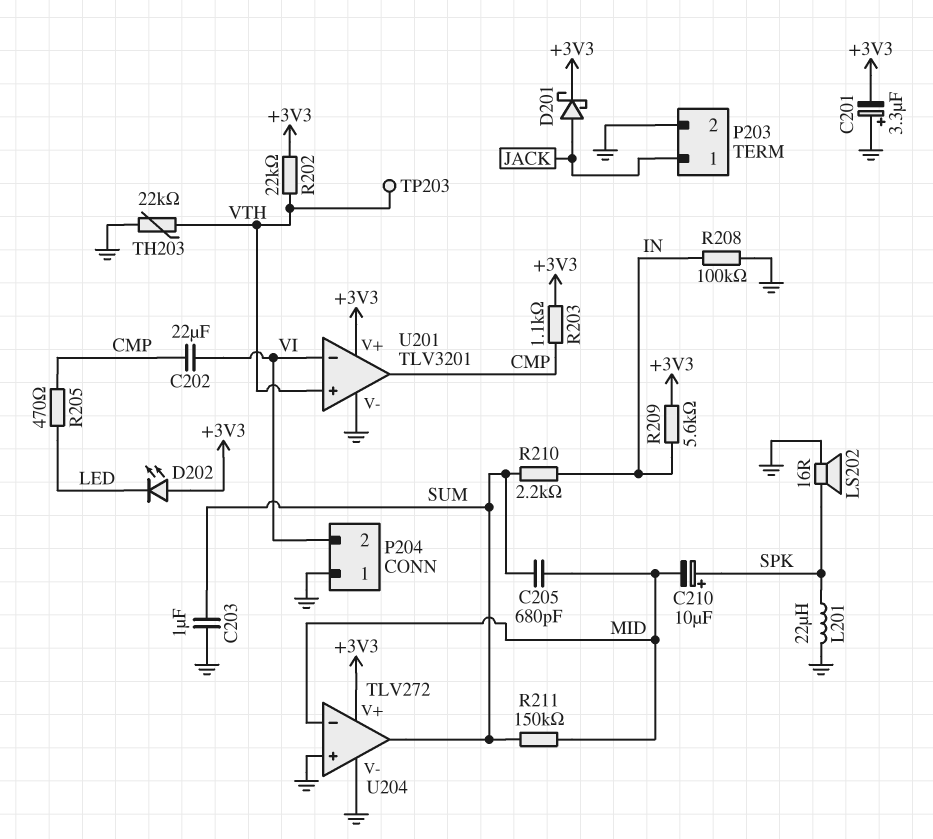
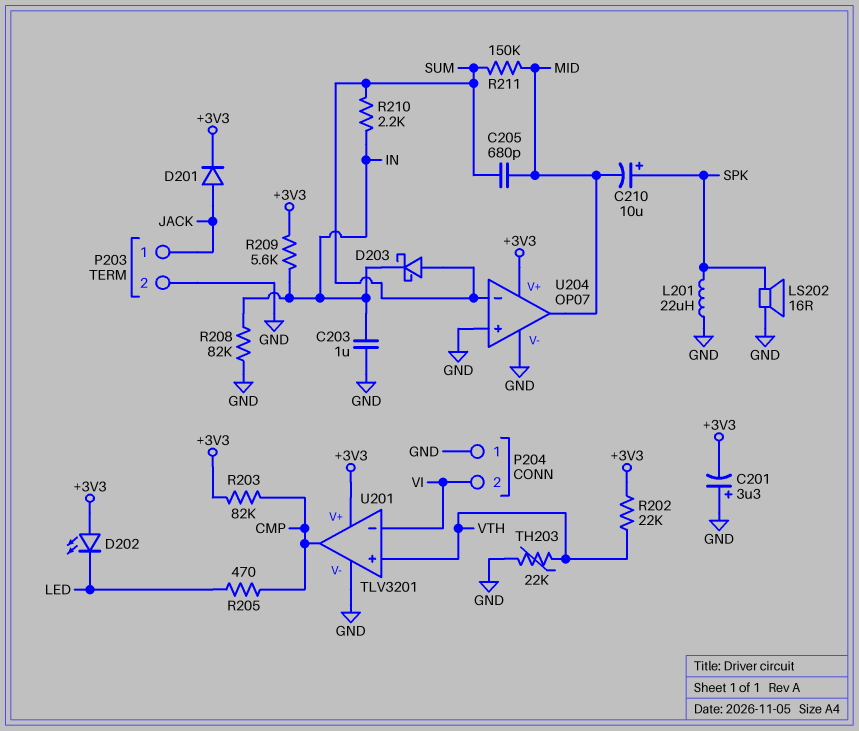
C202: 22uF (CMP, VI) -> none
C203: 1uF (GND, SUM) -> 1uF (GND, IN)
D201: schottky (A JACK, K +3V3) -> diode (A JACK, K +3V3)
D203: none -> schottky (A SUM, K IN)
R203: 1.1k (+3V3, CMP) -> 82k (+3V3, CMP)
R208: 100k (GND, IN) -> 82k (GND, IN)
TP203: test point (VTH) -> none
U204: TLV272 -> OP07
U204 pin in-: MID -> SUM
U204 pin out: SUM -> MID

